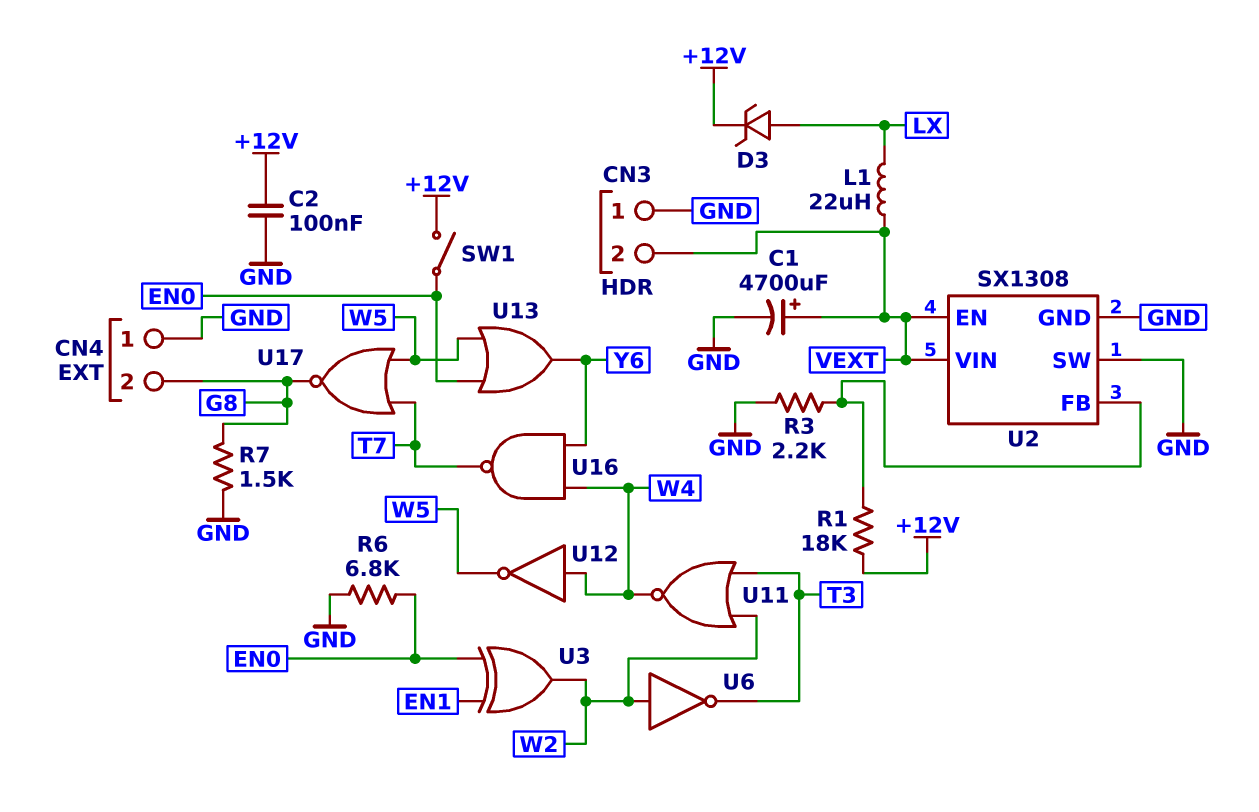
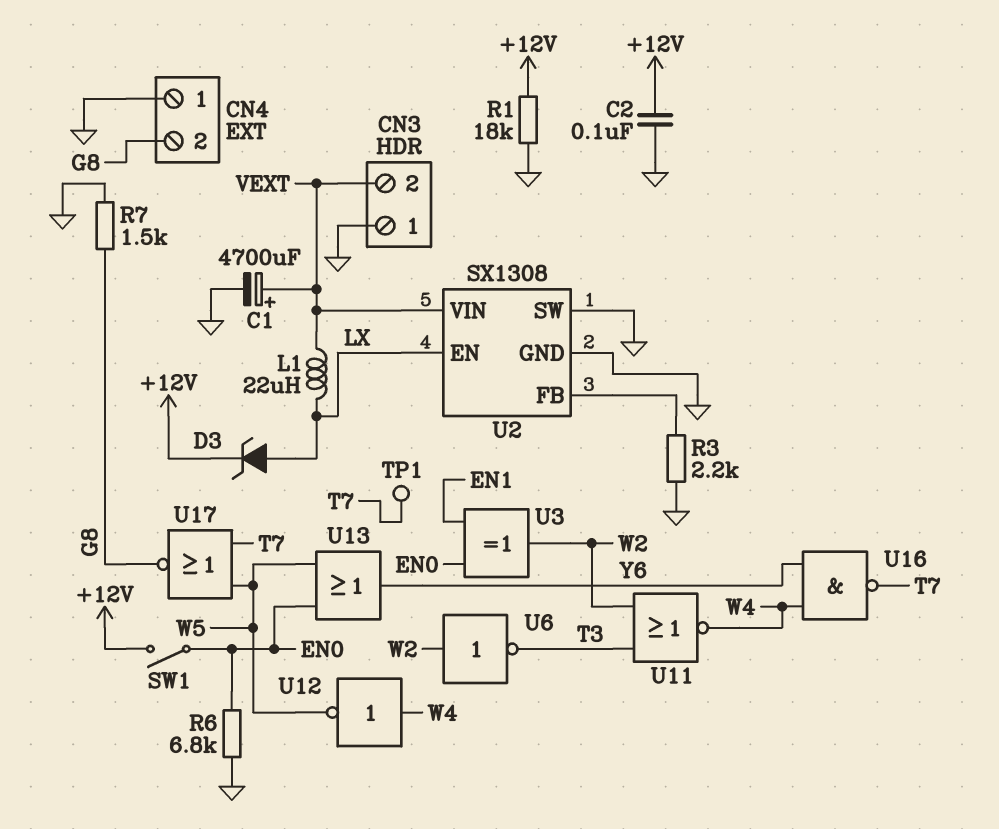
R1: 18k (+12V, U2/FB) -> 18k (+12V, GND)
TP1: none -> test point (T7)
U2 pin EN: VEXT -> LX

